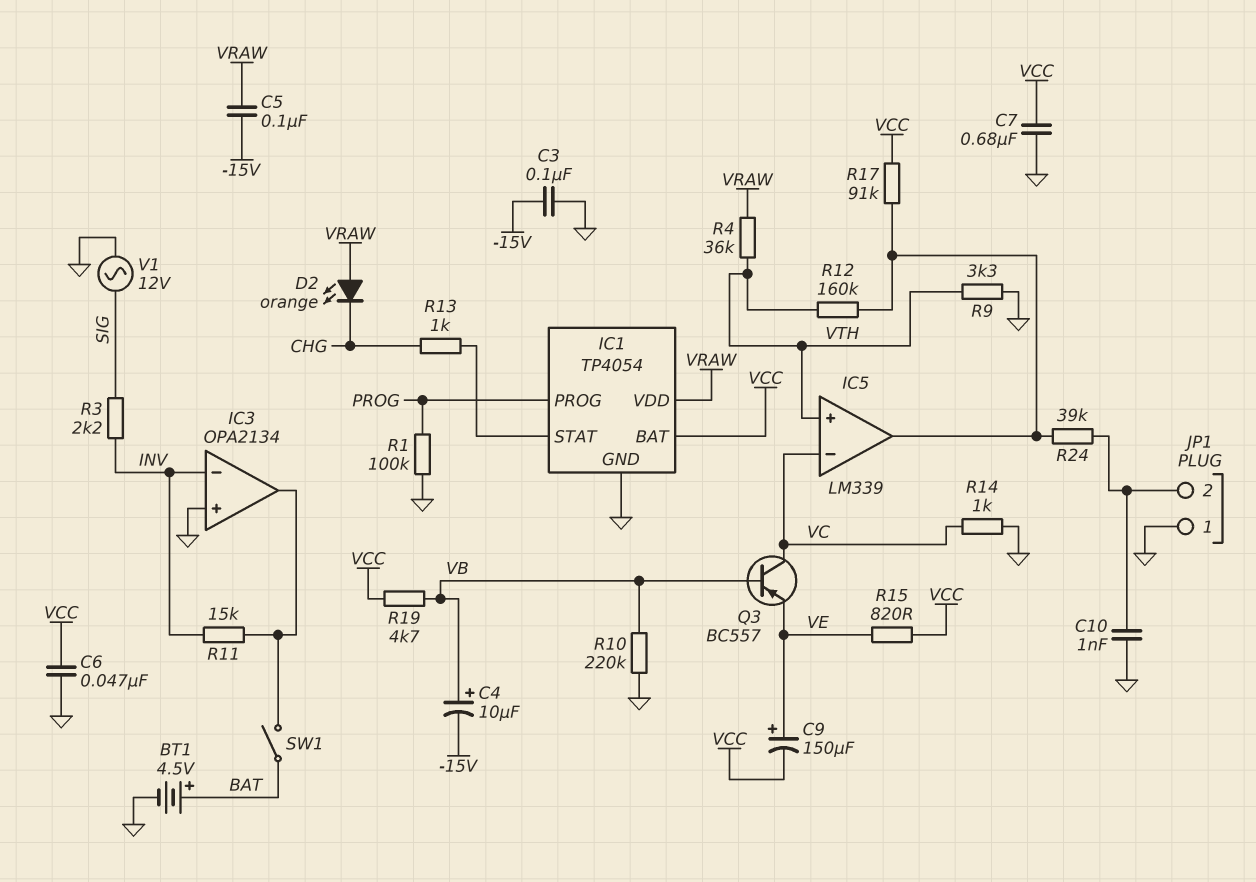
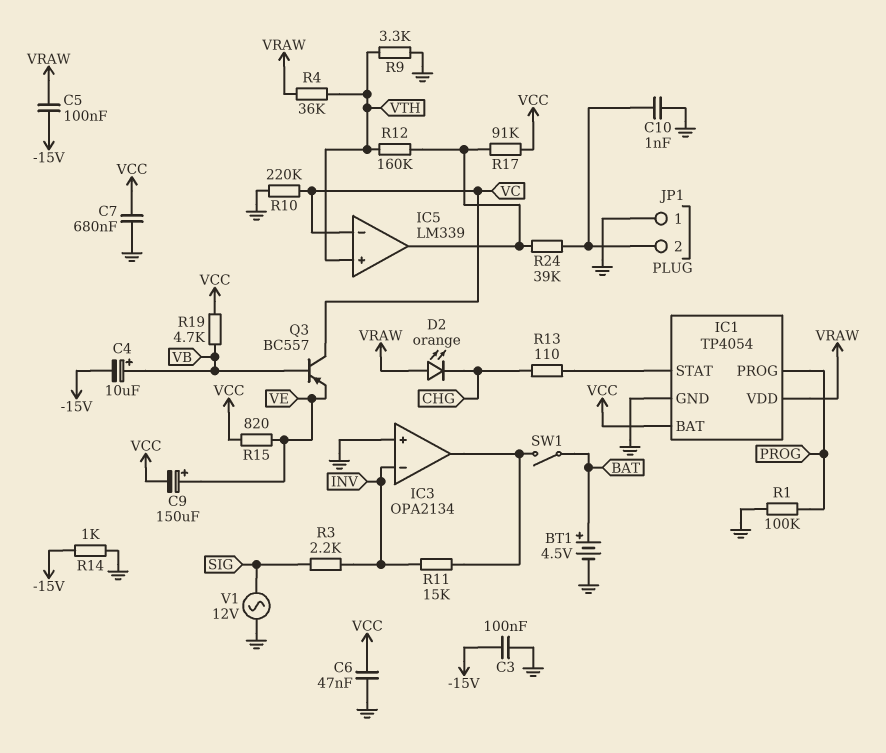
R10: 220k (GND, VB) -> 220k (GND, VC)
R13: 1k (CHG, IC1/STAT) -> 110 (CHG, IC1/STAT)
R14: 1k (GND, VC) -> 1k (-15V, GND)

